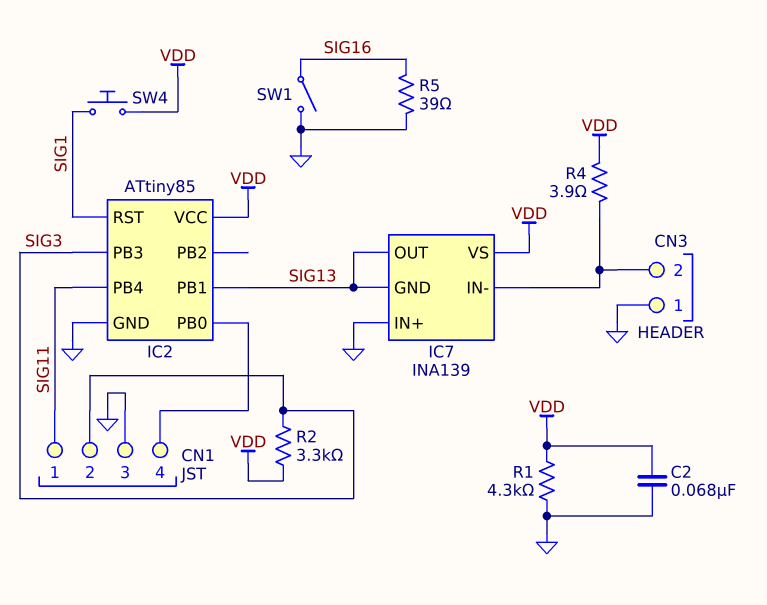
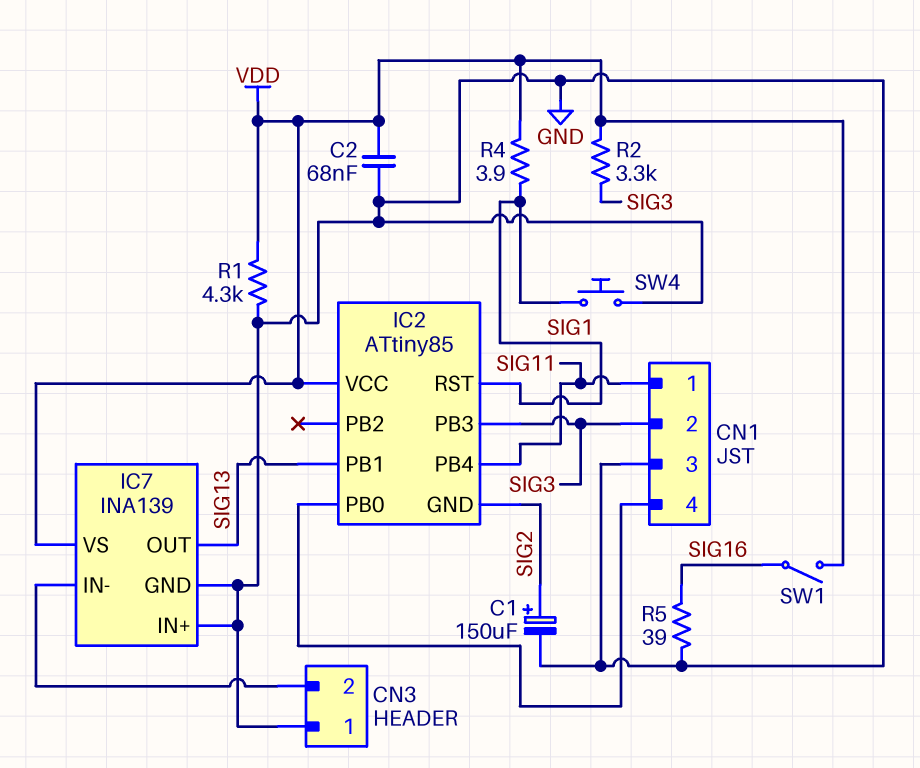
C1: none -> 150uF (plus SIG2, minus GND)
IC2 pin GND: GND -> SIG2
IC7 pin GND: SIG13 -> GND
R4: 3.9 (CN3/2, VDD) -> 3.9 (SIG1, VDD)
SW1: switch (GND, SIG16) -> switch (SIG16, VDD)
SW4: button (SIG1, VDD) -> button (GND, SIG1)

